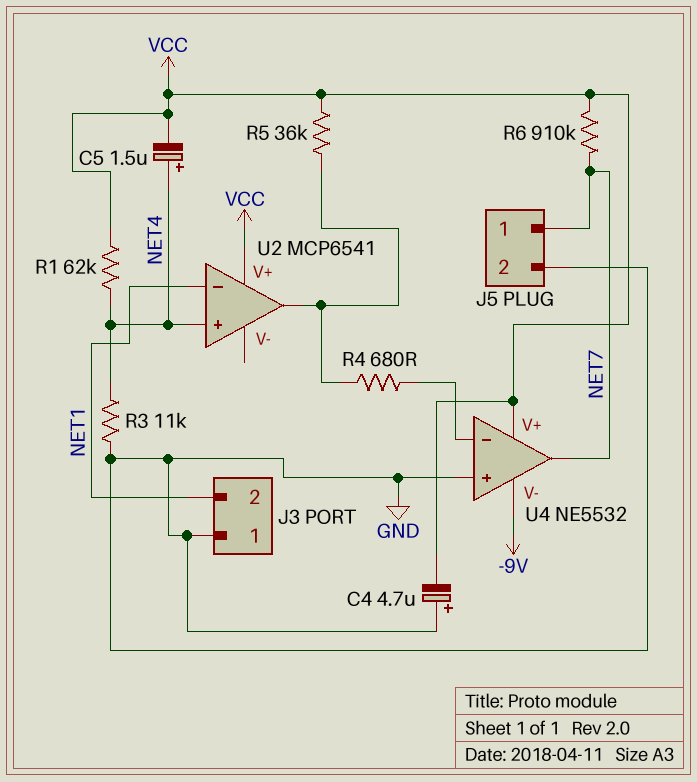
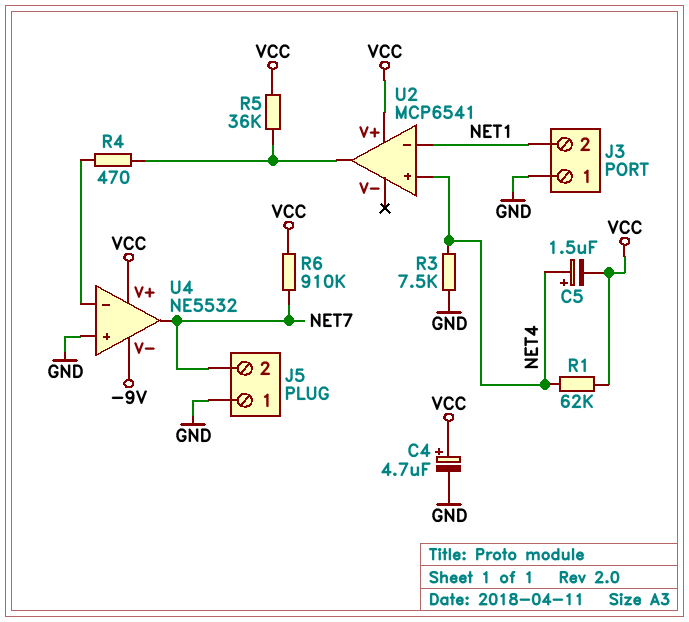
C4: 4.7uF (plus GND, minus VCC) -> 4.7uF (plus VCC, minus GND)
J5 pin 1: NET7 -> GND
J5 pin 2: GND -> NET7
R3: 11k (GND, NET4) -> 7.5k (GND, NET4)
R4: 680 (U2/out, U4/in-) -> 470 (U2/out, U4/in-)

